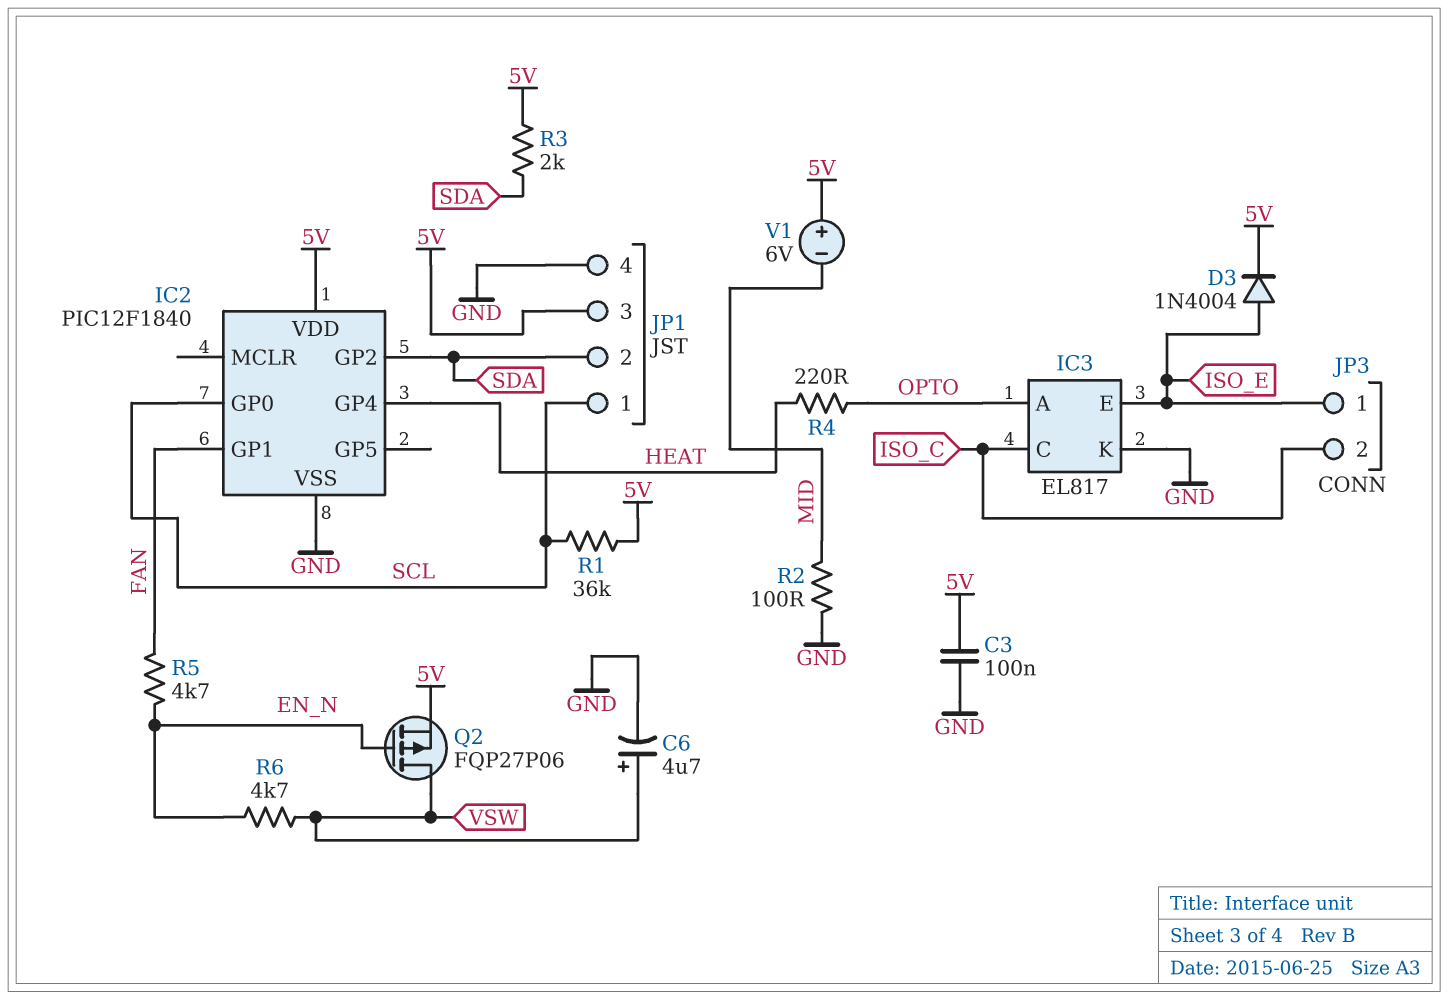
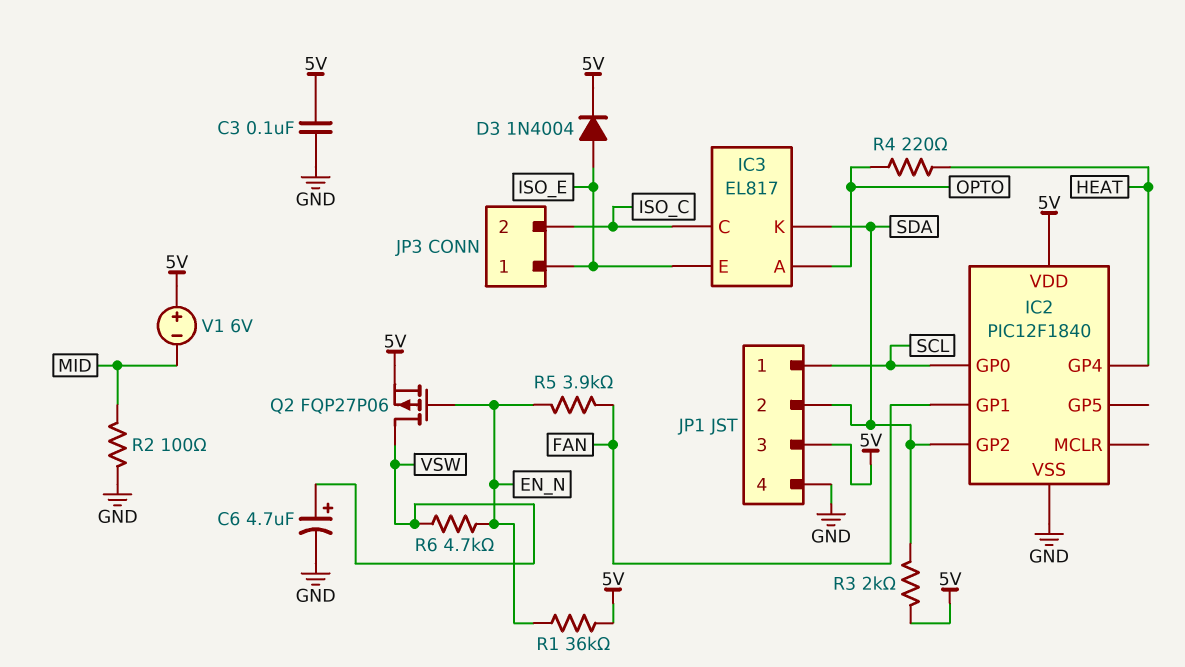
IC3 pin K: GND -> SDA
R1: 36k (5V, SCL) -> 36k (5V, EN_N)
R5: 4.7k (EN_N, FAN) -> 3.9k (EN_N, FAN)

